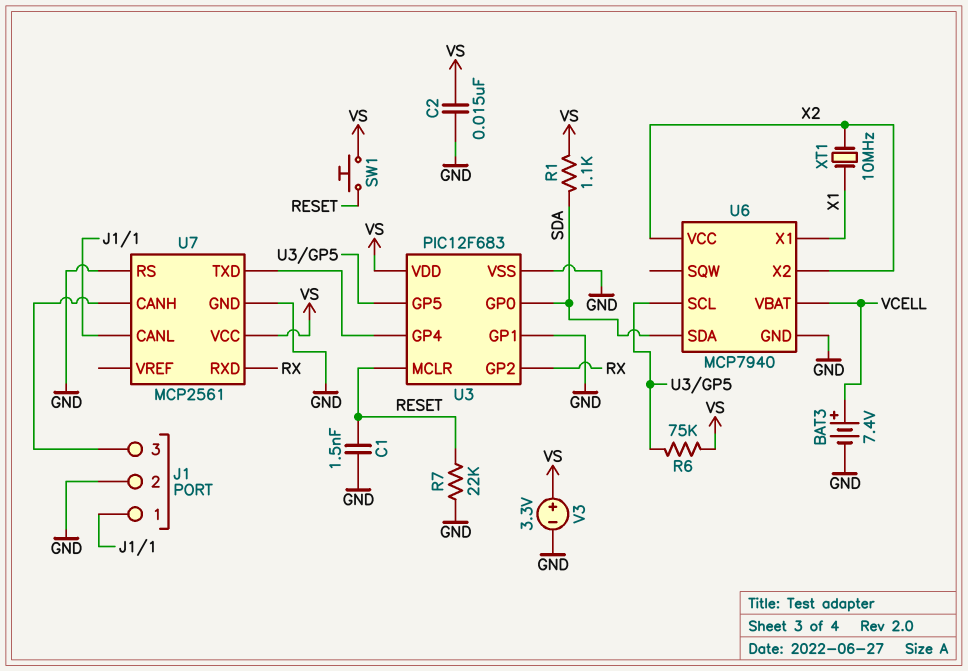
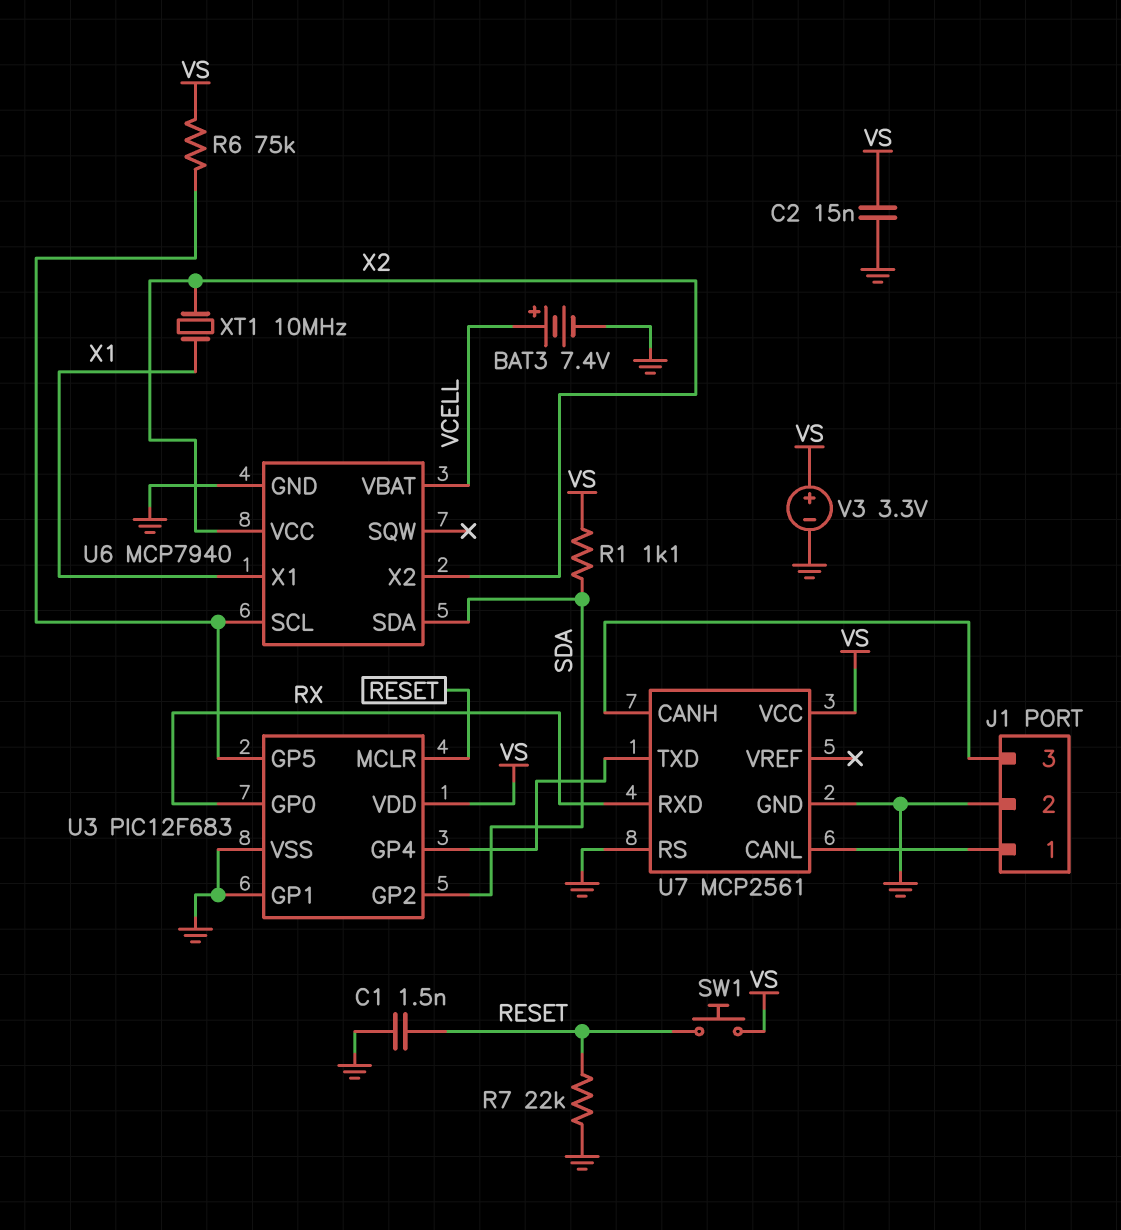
U3 pin GP0: SDA -> RX
U3 pin GP2: RX -> SDA

